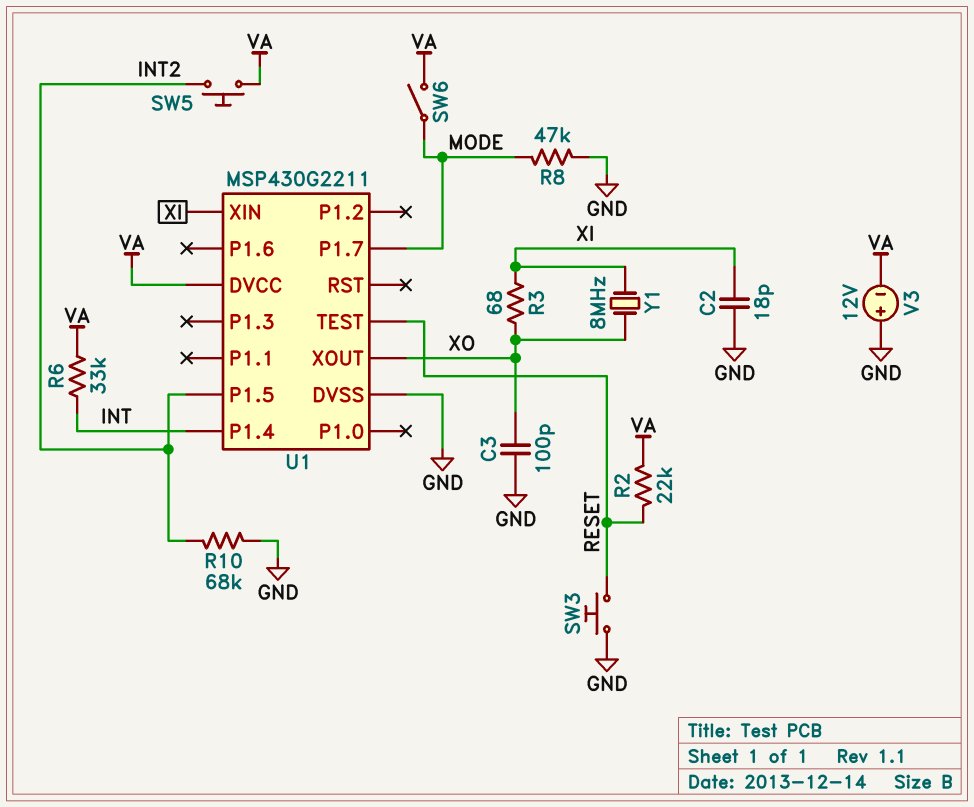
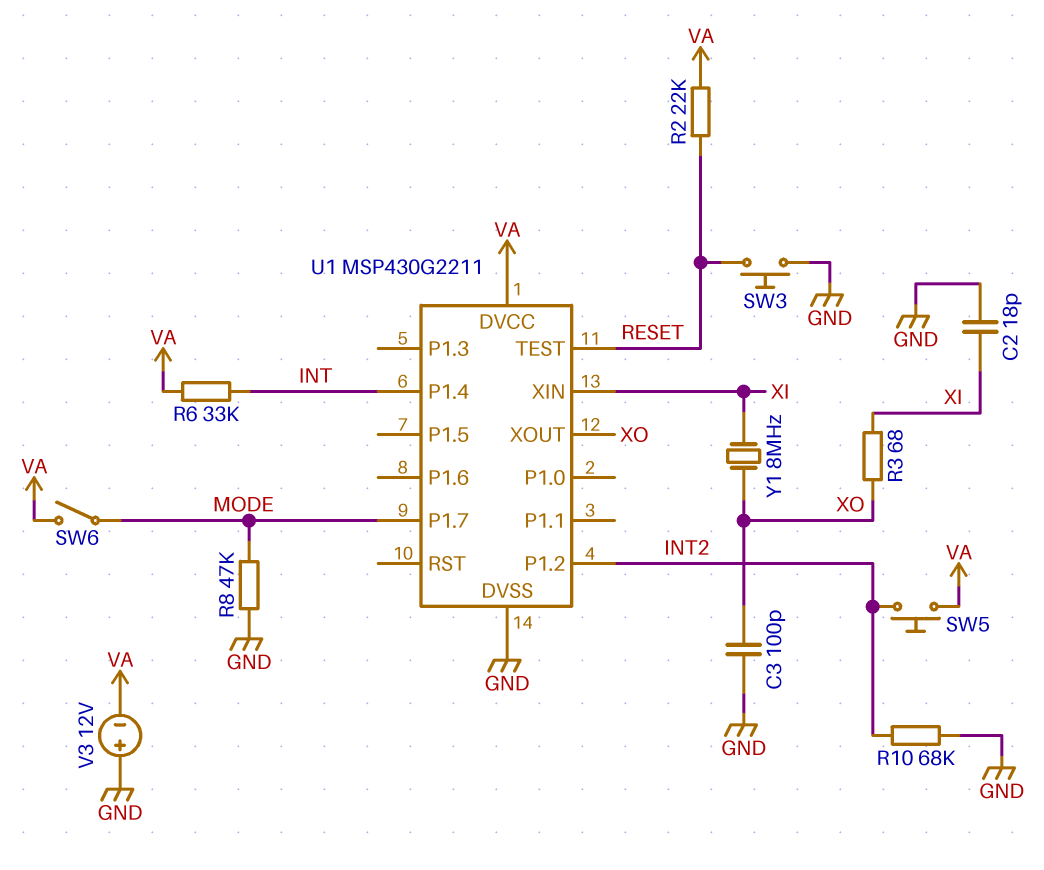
U1 pin P1.2: none -> INT2
U1 pin P1.5: INT2 -> none

